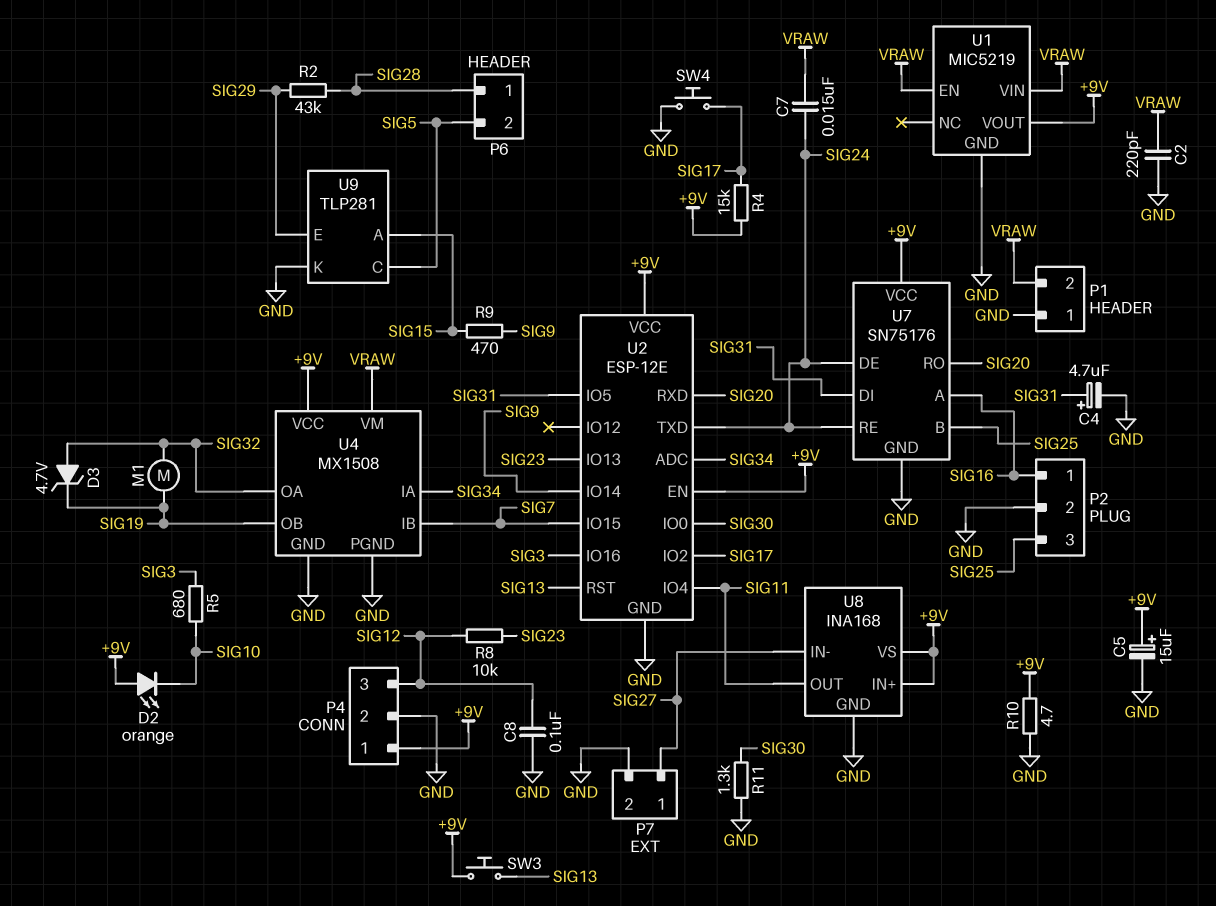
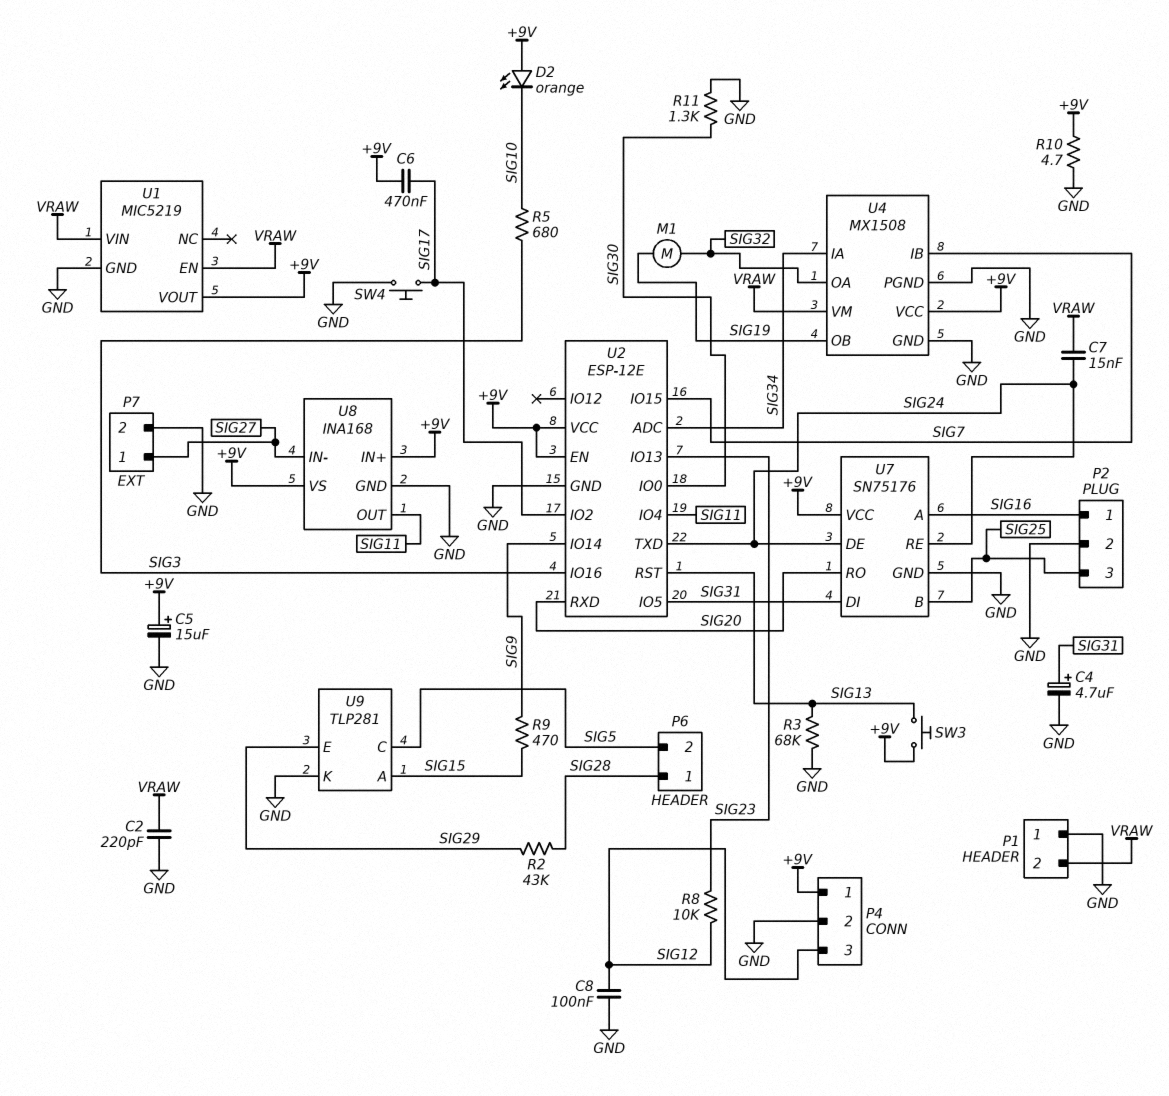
C6: none -> 470nF (+9V, SIG17)
D3: zener 4.7V (A SIG32, K SIG19) -> none
R3: none -> 68k (GND, SIG13)
R4: 15k (+9V, SIG17) -> none

